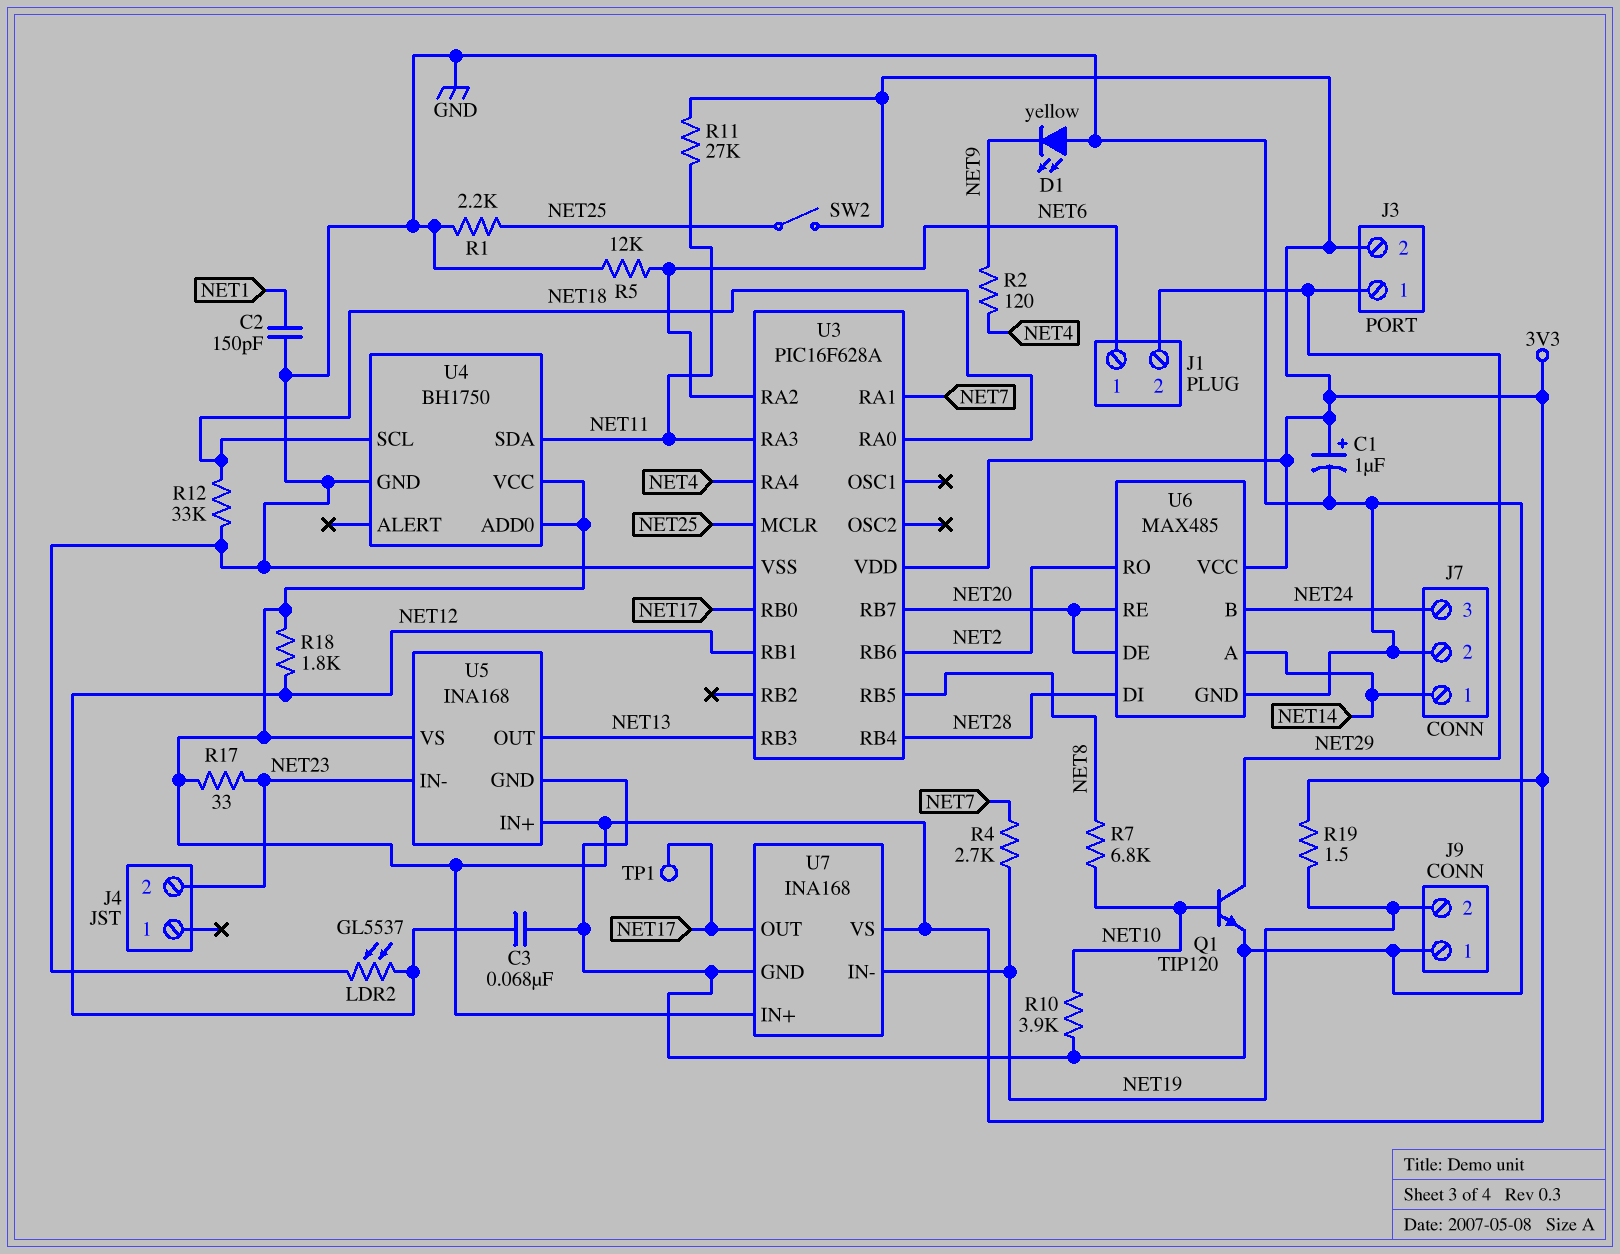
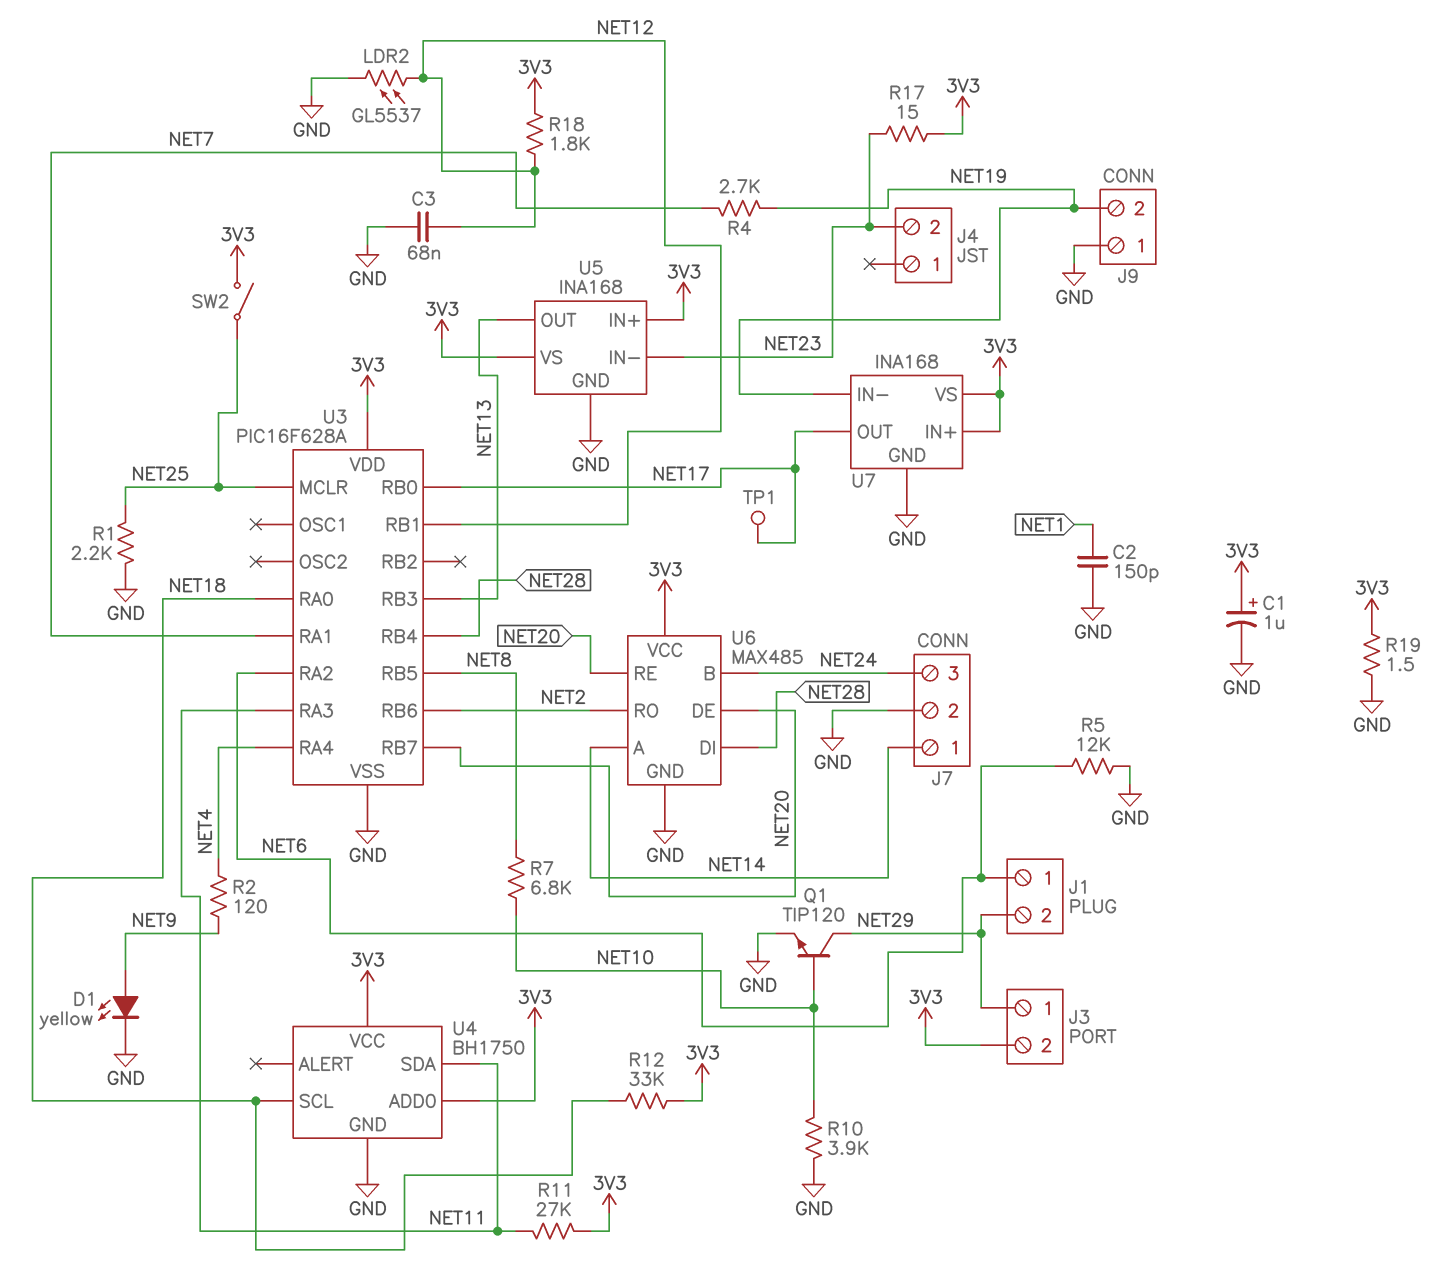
D1: LED yellow (A GND, K NET9) -> LED yellow (A NET9, K GND)
R12: 33k (GND, NET18) -> 33k (3V3, NET18)
R17: 33 (3V3, NET23) -> 15 (3V3, NET23)
R19: 1.5 (3V3, NET19) -> 1.5 (3V3, GND)

